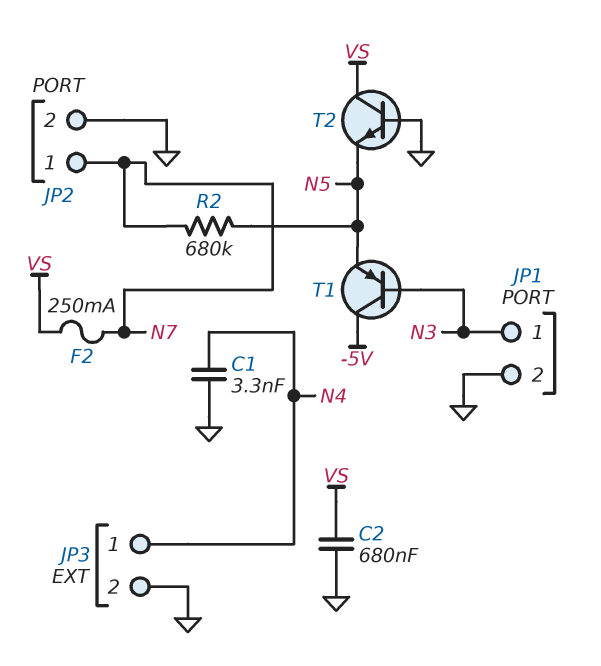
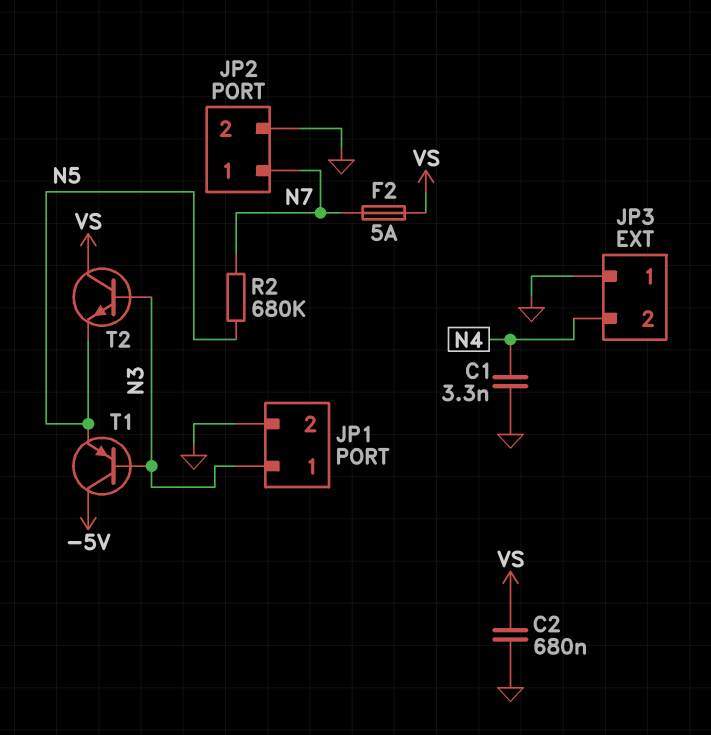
F2: 250mA (N7, VS) -> 5A (N7, VS)
JP3 pin 1: N4 -> GND
JP3 pin 2: GND -> N4
T2: NPN (B GND, C VS, E N5) -> NPN (B N3, C VS, E N5)

